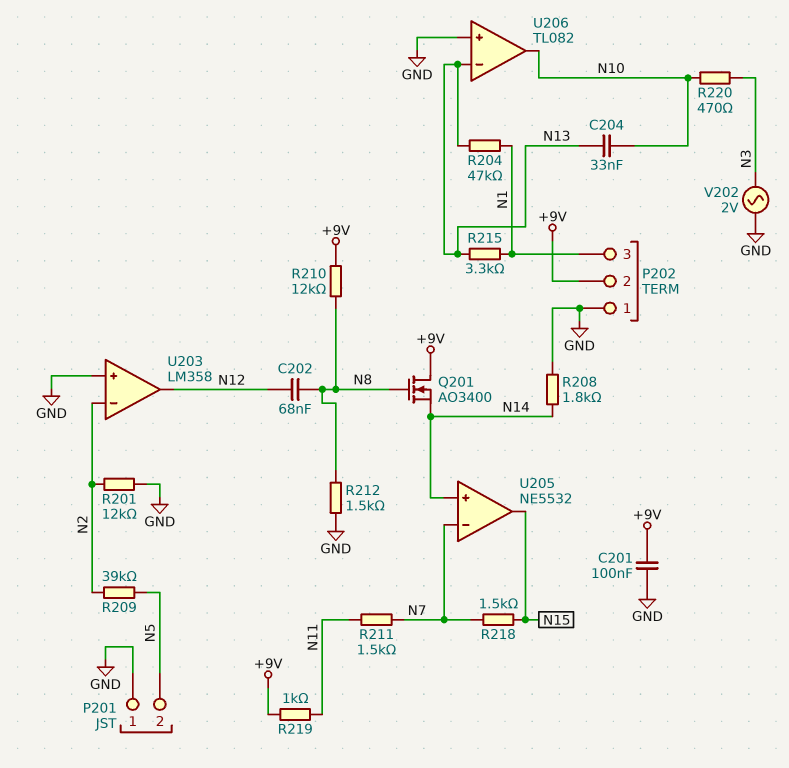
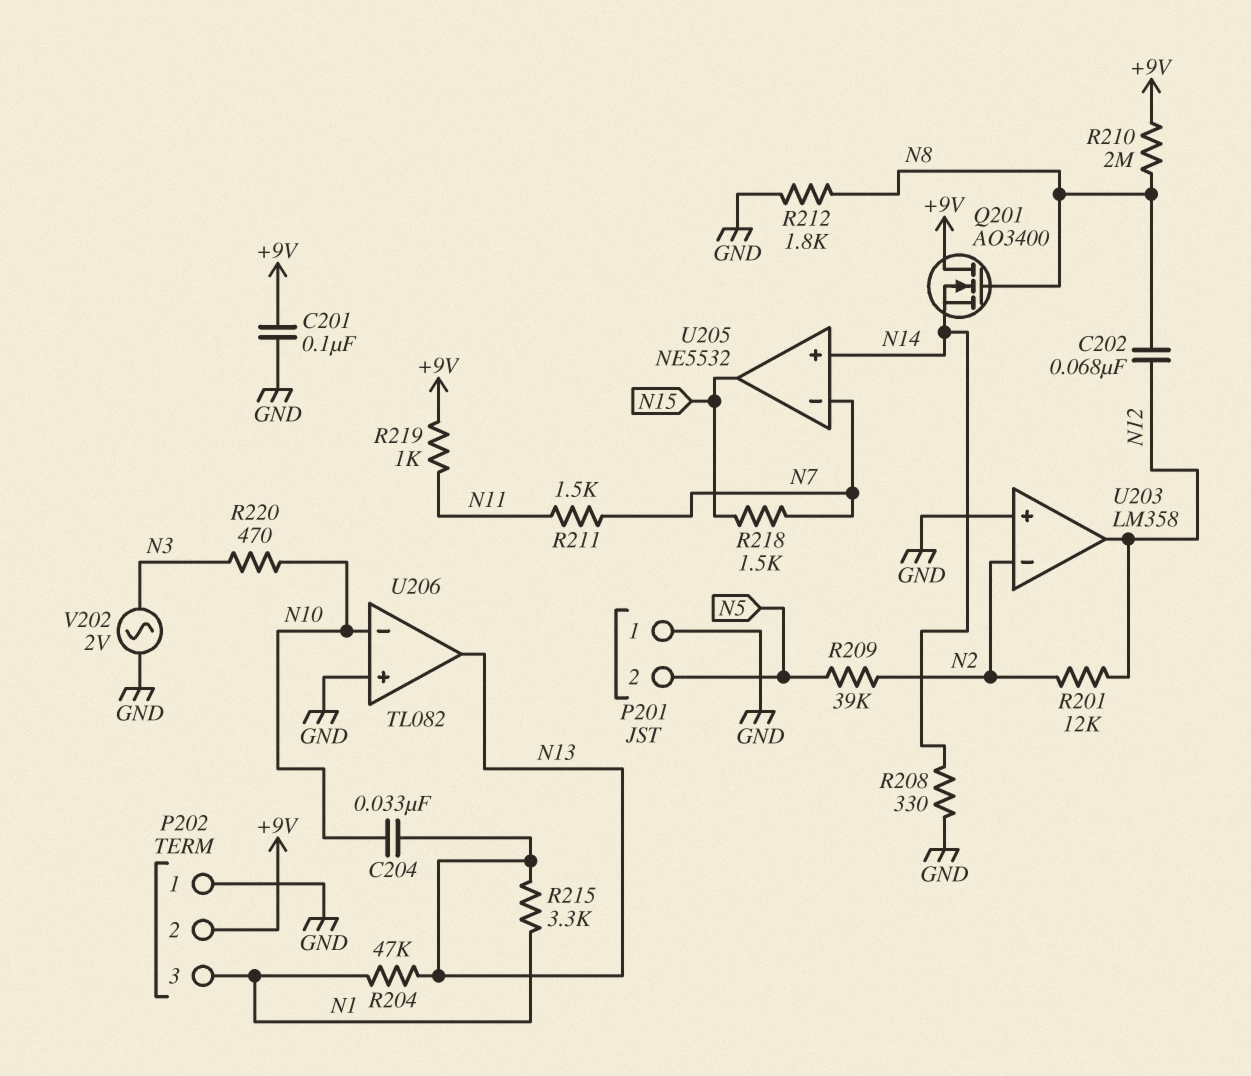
R201: 12k (GND, N2) -> 12k (N2, N12)
R208: 1.8k (GND, N14) -> 330 (GND, N14)
R210: 12k (+9V, N8) -> 2M (+9V, N8)
R212: 1.5k (GND, N8) -> 1.8k (GND, N8)
U206 pin in-: N13 -> N10
U206 pin out: N10 -> N13

